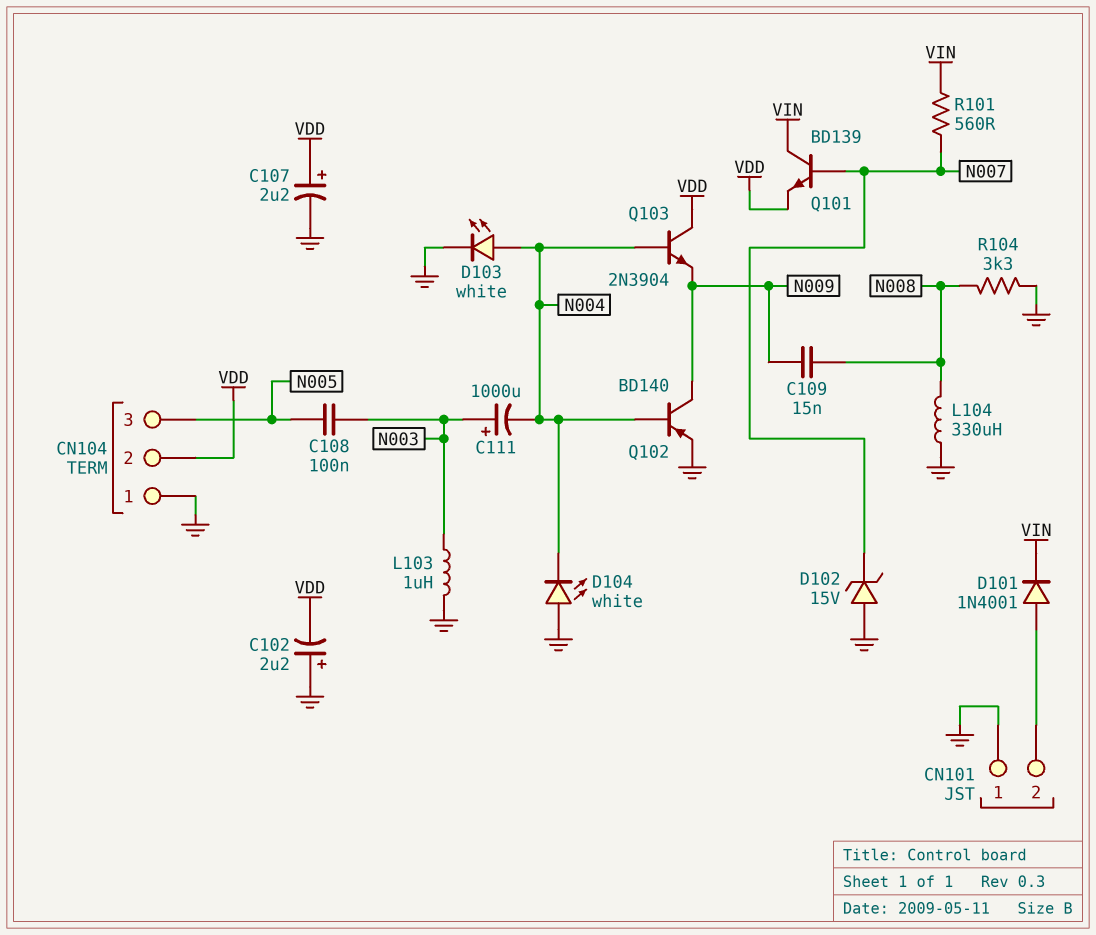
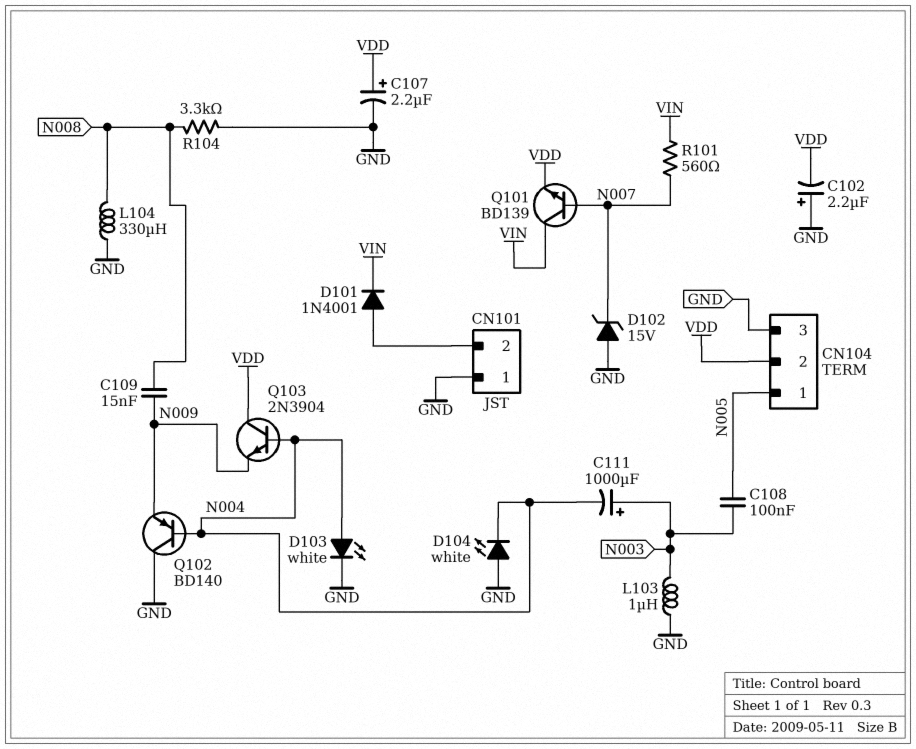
CN104 pin 1: GND -> N005
CN104 pin 3: N005 -> GND
Q102: PNP BD140 (B N004, C N009, E GND) -> PNP BD140 (B N004, C GND, E N009)

